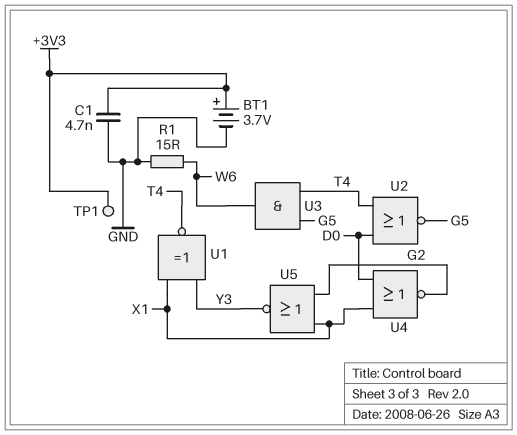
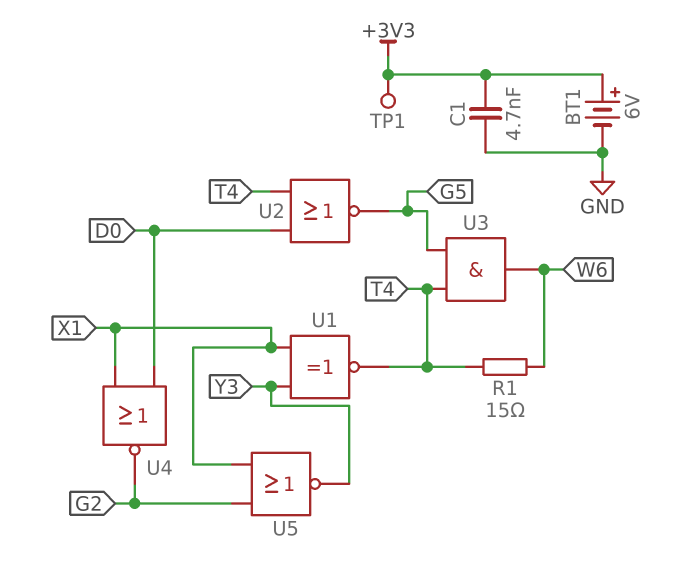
BT1: 3.7V (plus +3V3, minus GND) -> 6V (plus +3V3, minus GND)
R1: 15 (GND, W6) -> 15 (T4, W6)

